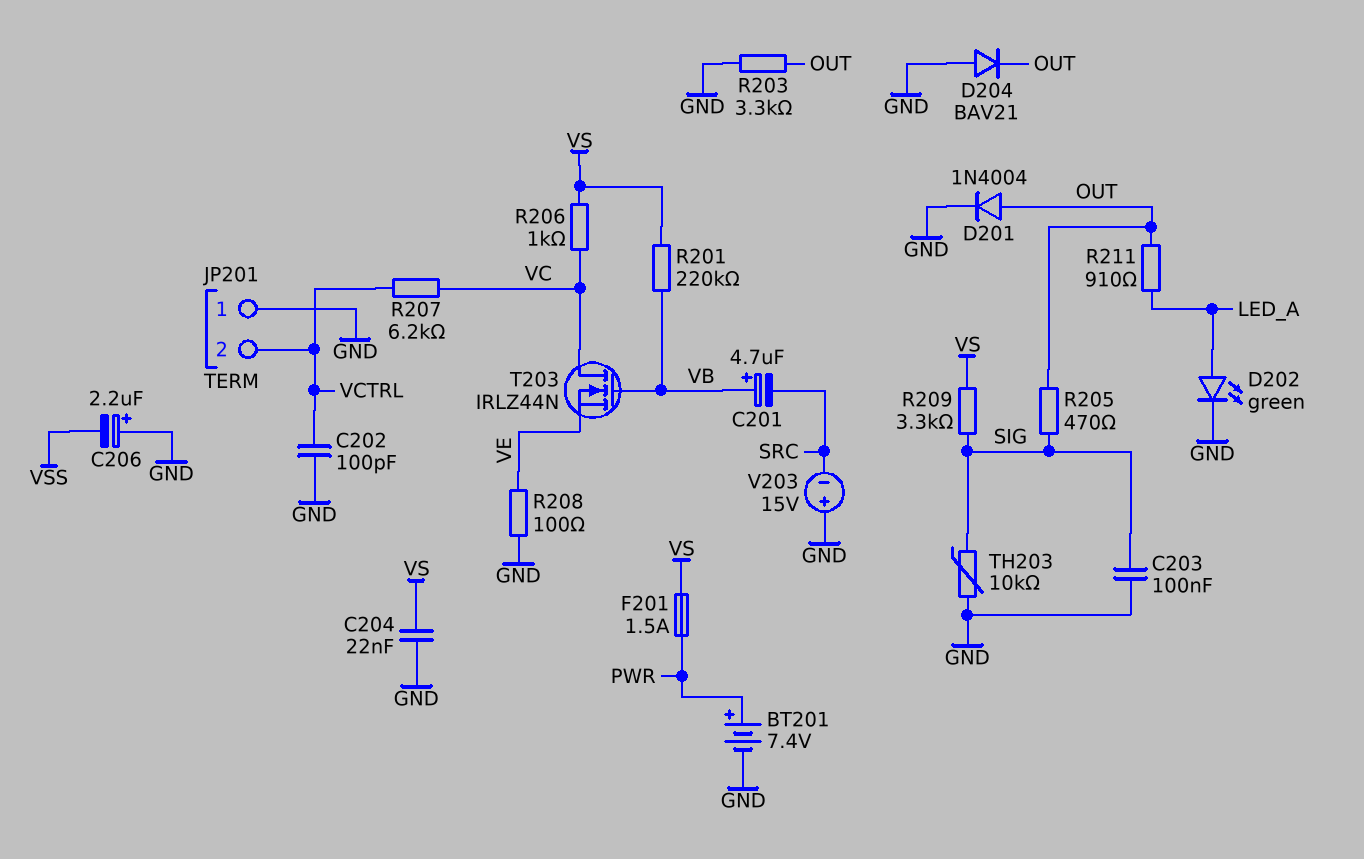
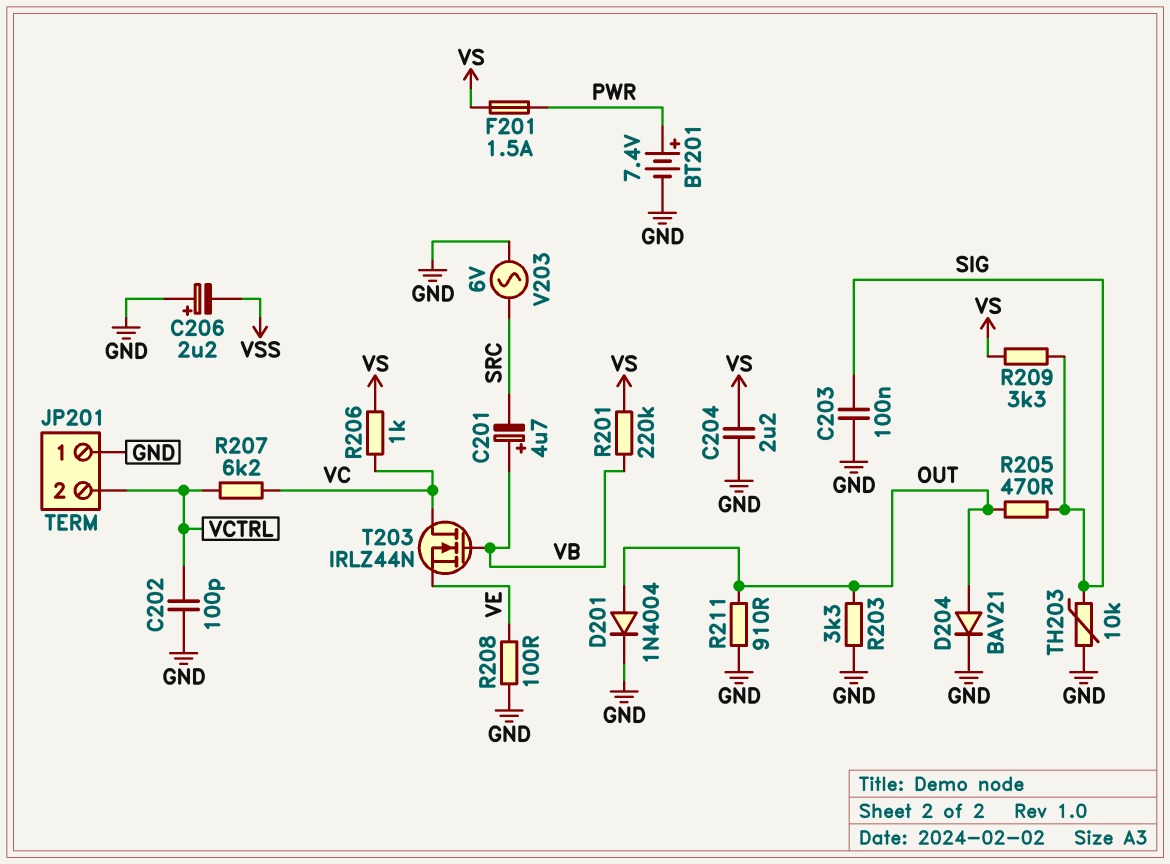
C204: 22nF (GND, VS) -> 2.2uF (GND, VS)
D202: LED green (A LED_A, K GND) -> none
D204: diode BAV21 (A GND, K OUT) -> diode BAV21 (A OUT, K GND)
R211: 910 (LED_A, OUT) -> 910 (GND, OUT)
V203: 15V (plus GND, minus SRC) -> AC 6V (GND, SRC)

